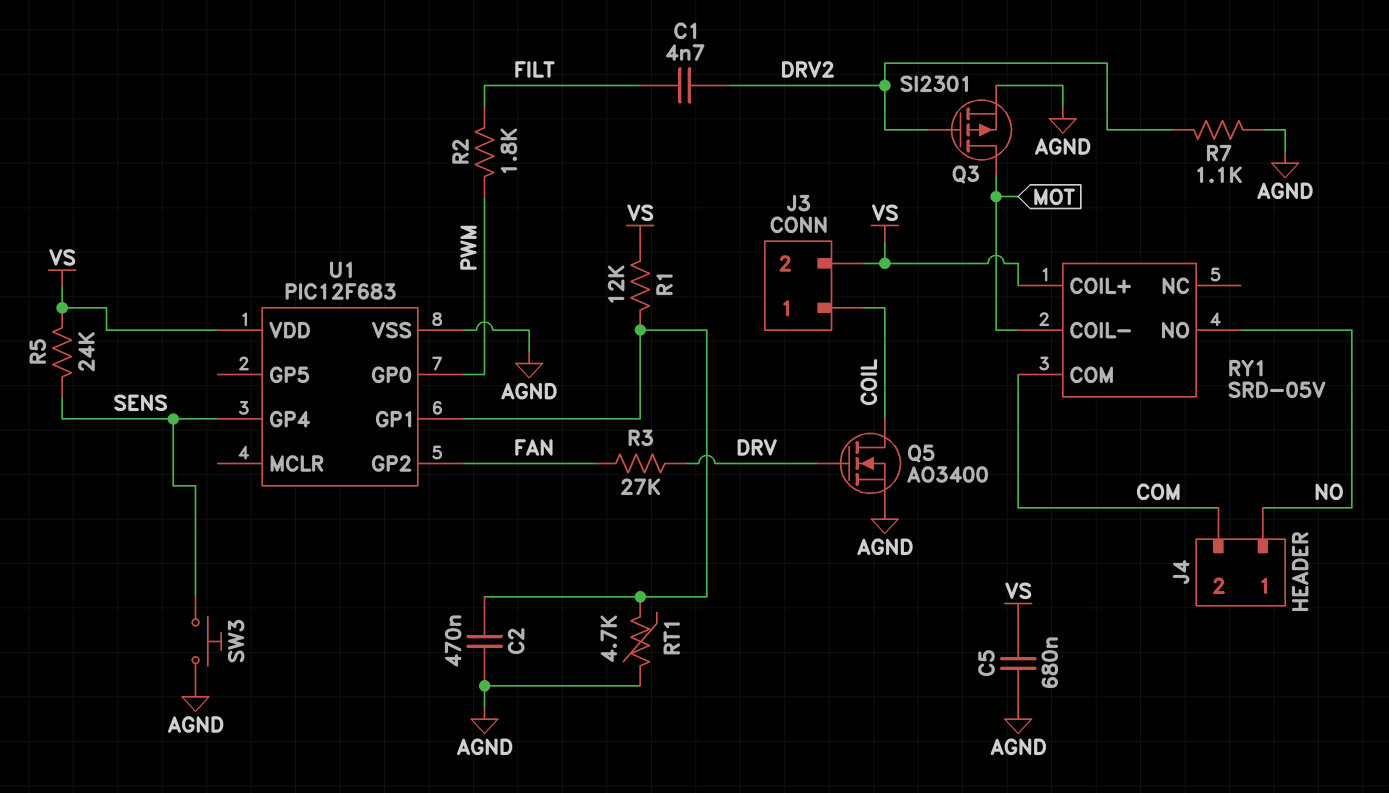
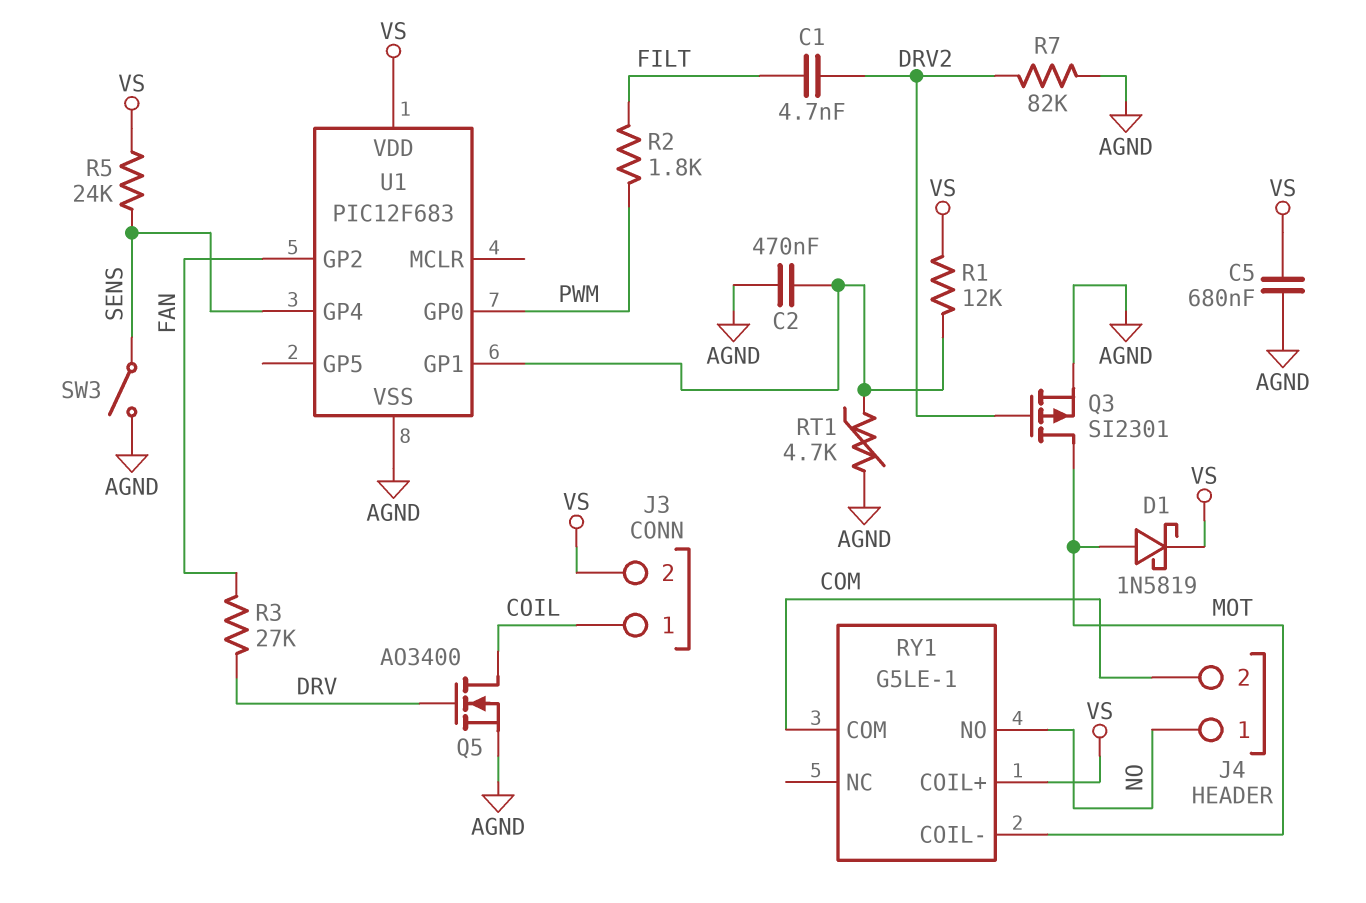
D1: none -> schottky 1N5819 (A MOT, K VS)
R7: 1.1k (AGND, DRV2) -> 82k (AGND, DRV2)
RY1: SRD-05V -> G5LE-1
SW3: button (AGND, SENS) -> switch (AGND, SENS)

